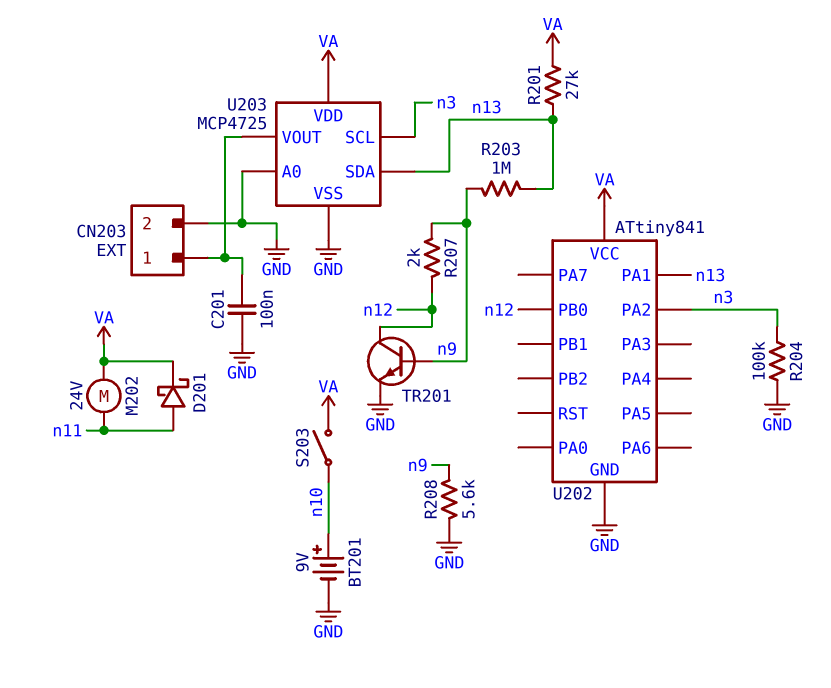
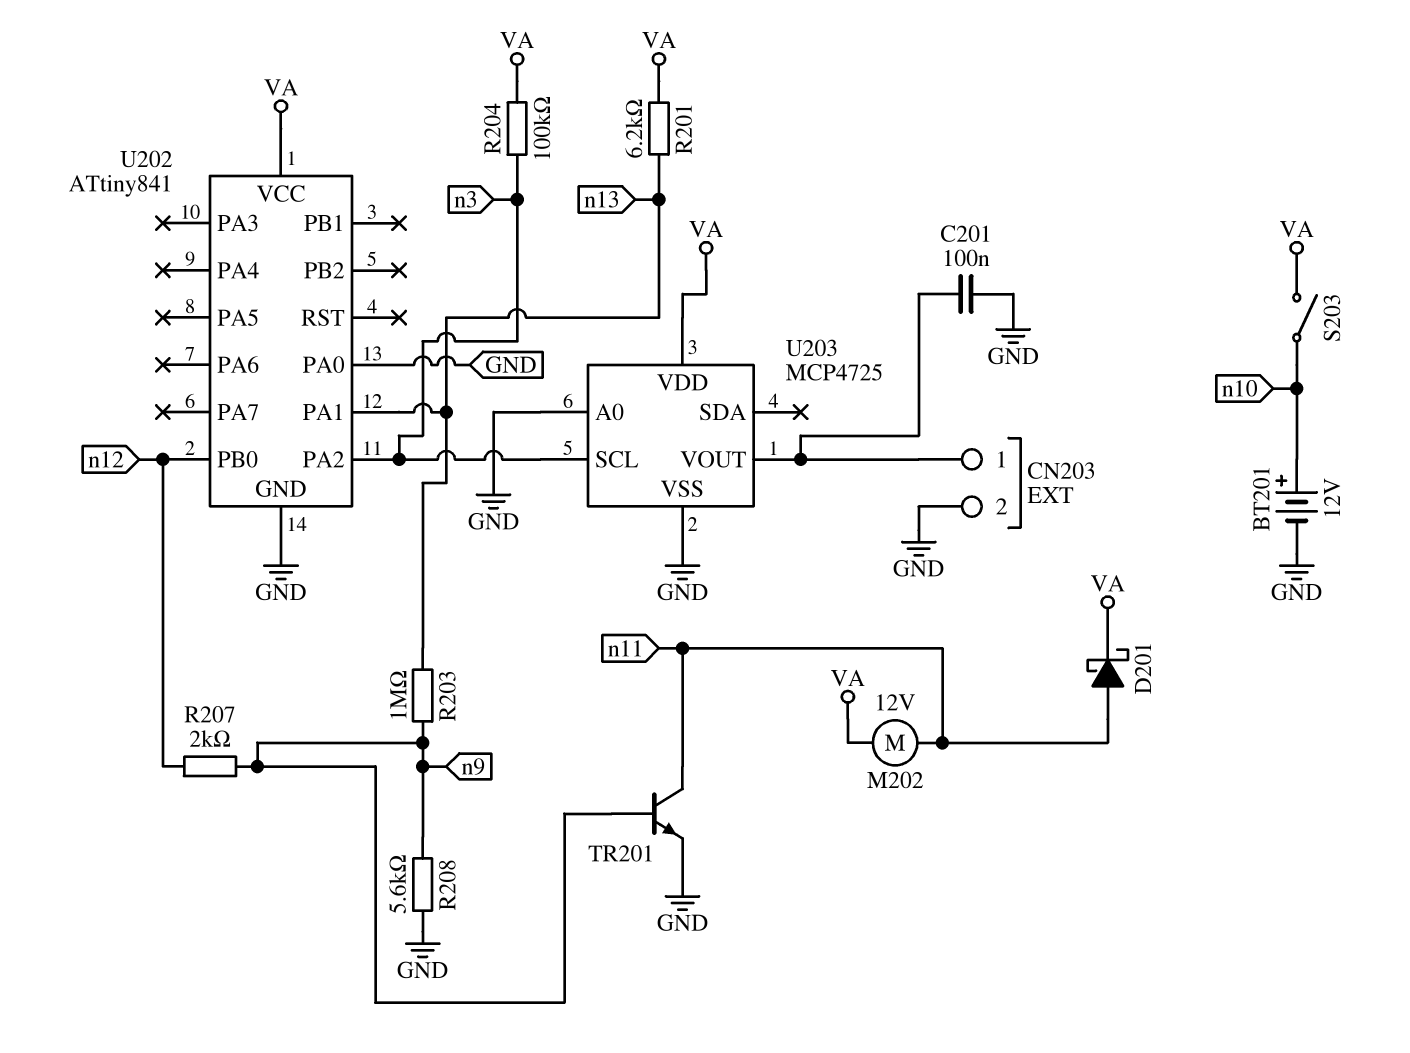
BT201: 9V (plus n10, minus GND) -> 12V (plus n10, minus GND)
M202: motor 24V (VA, n11) -> motor 12V (VA, n11)
R201: 27k (VA, n13) -> 6.2k (VA, n13)
R204: 100k (GND, n3) -> 100k (VA, n3)
TR201: NPN (B n9, C n12, E GND) -> NPN (B n9, C n11, E GND)
U202 pin PA0: none -> GND
U203 pin SDA: n13 -> none

